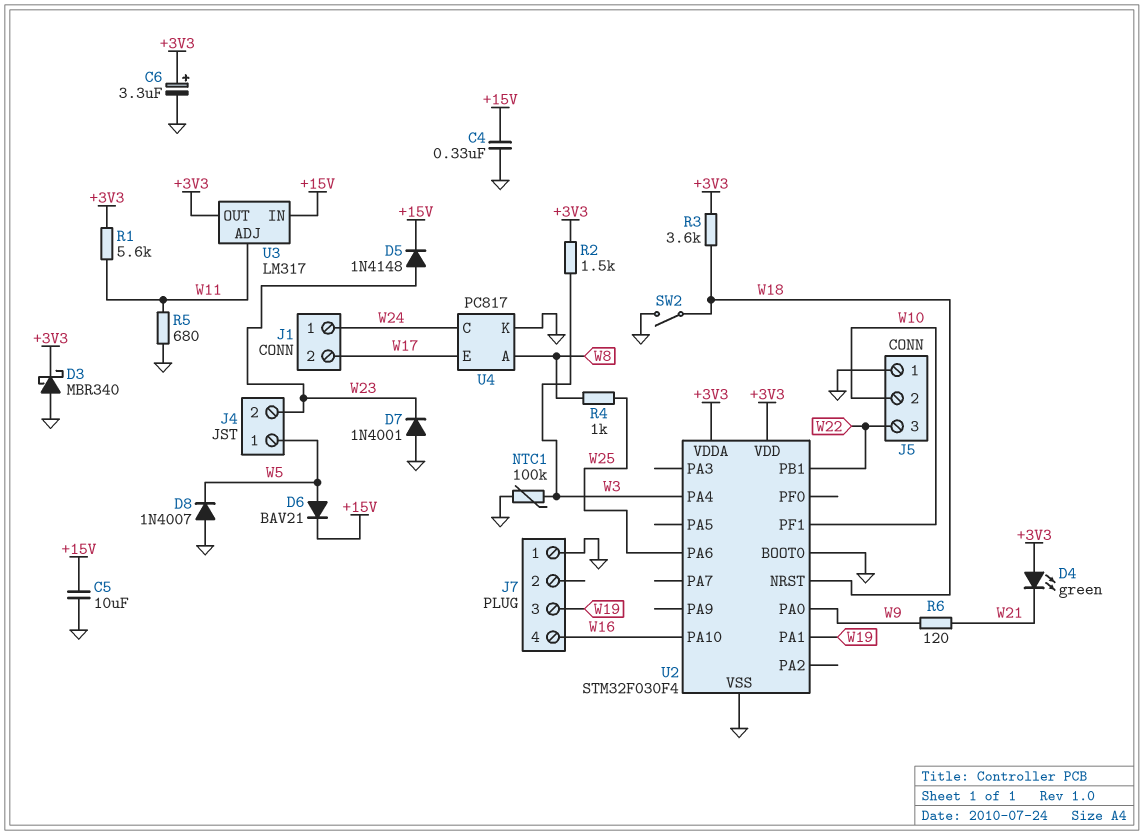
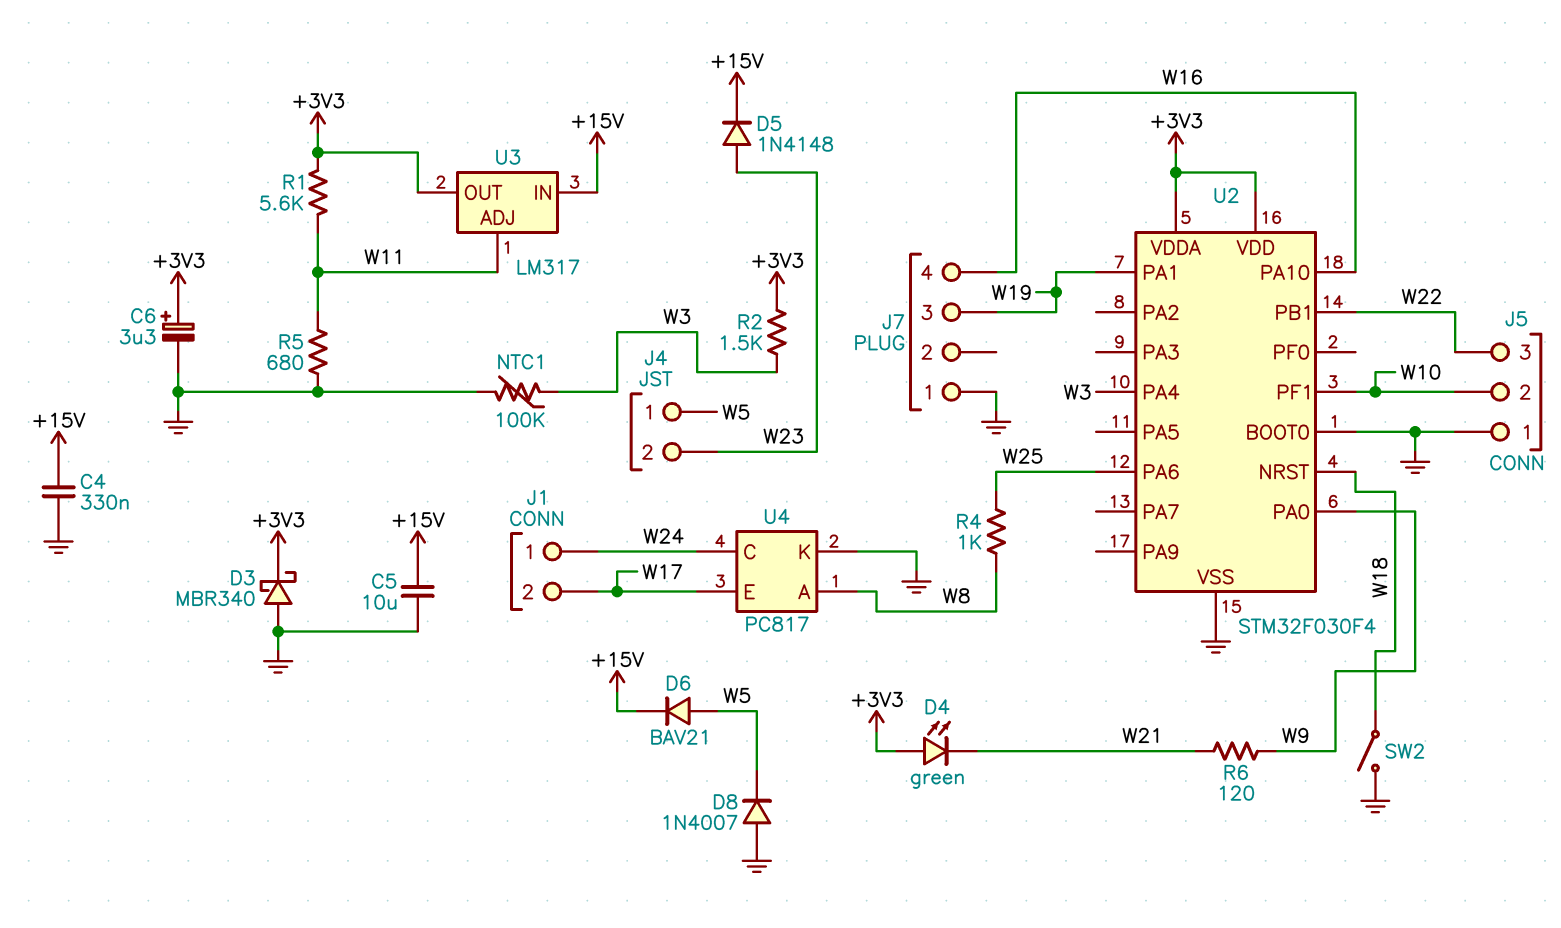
D7: diode 1N4001 (A GND, K W23) -> none
R3: 3.6k (+3V3, W18) -> none

